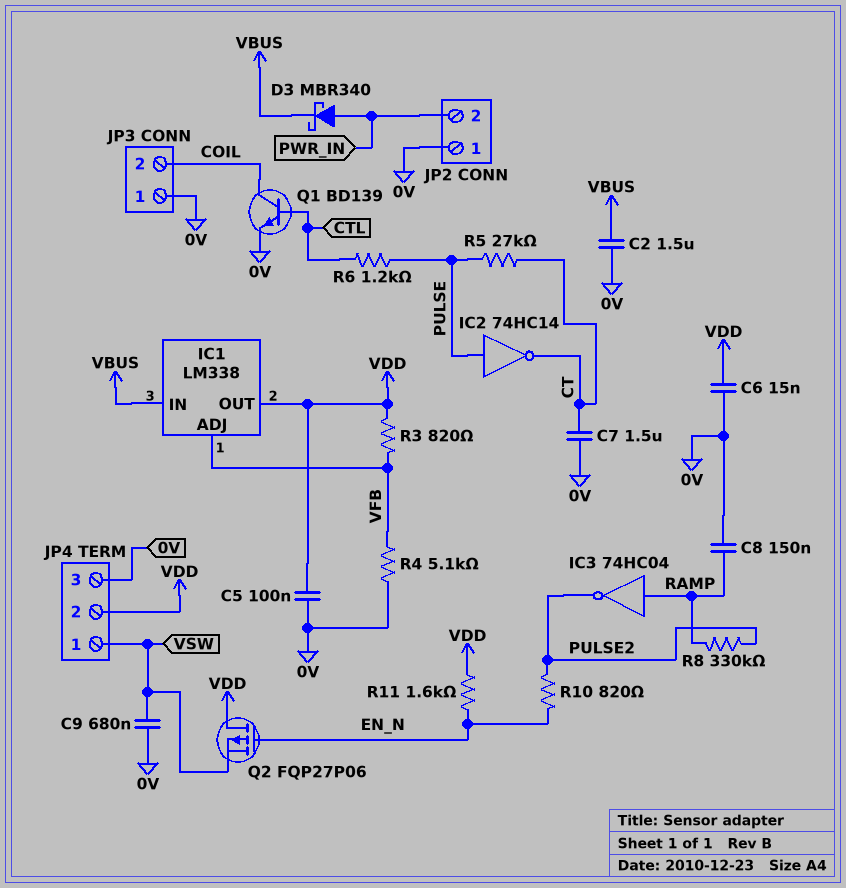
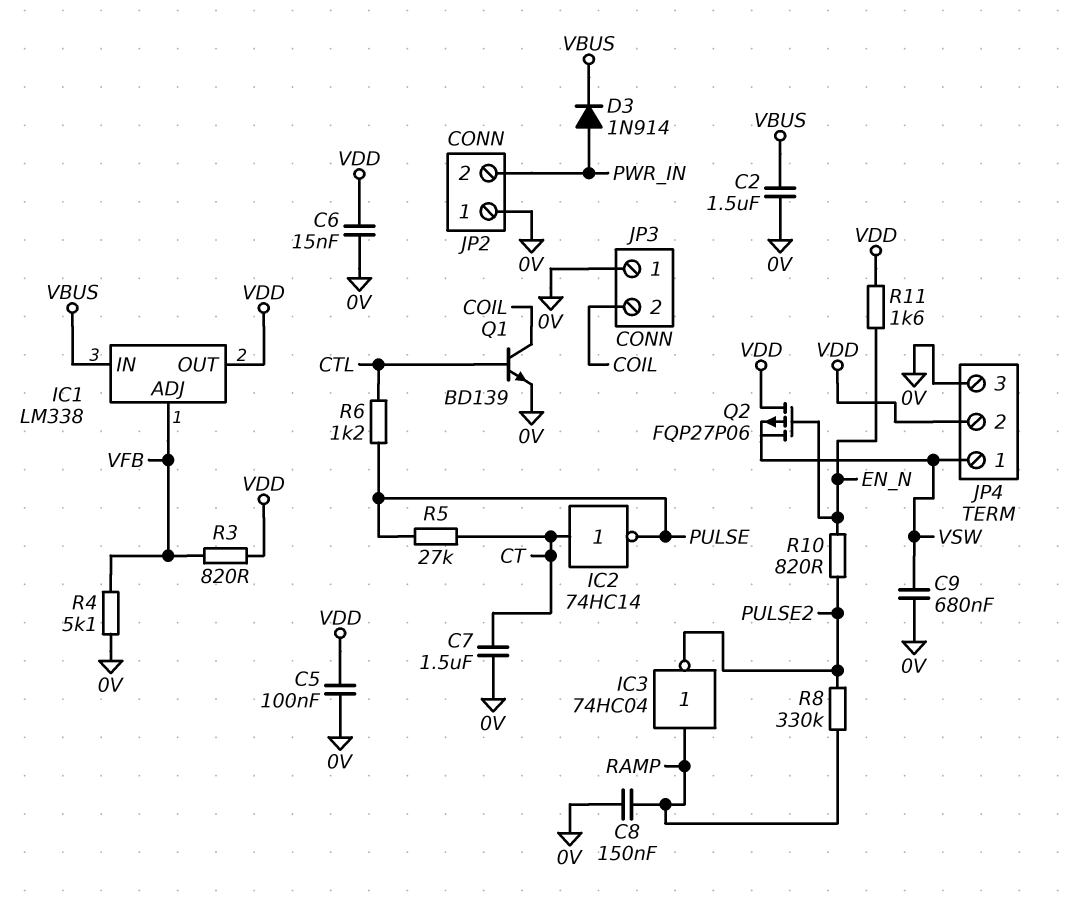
D3: schottky MBR340 (A PWR_IN, K VBUS) -> diode 1N914 (A PWR_IN, K VBUS)
IC2: NOT 74HC14 (in PULSE, out CT) -> NOT 74HC14 (in CT, out PULSE)

